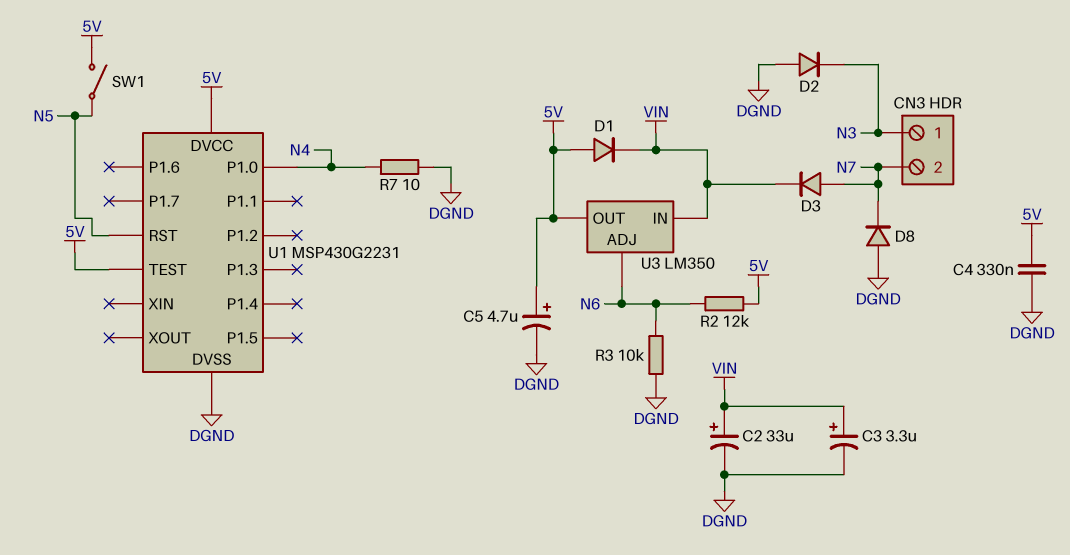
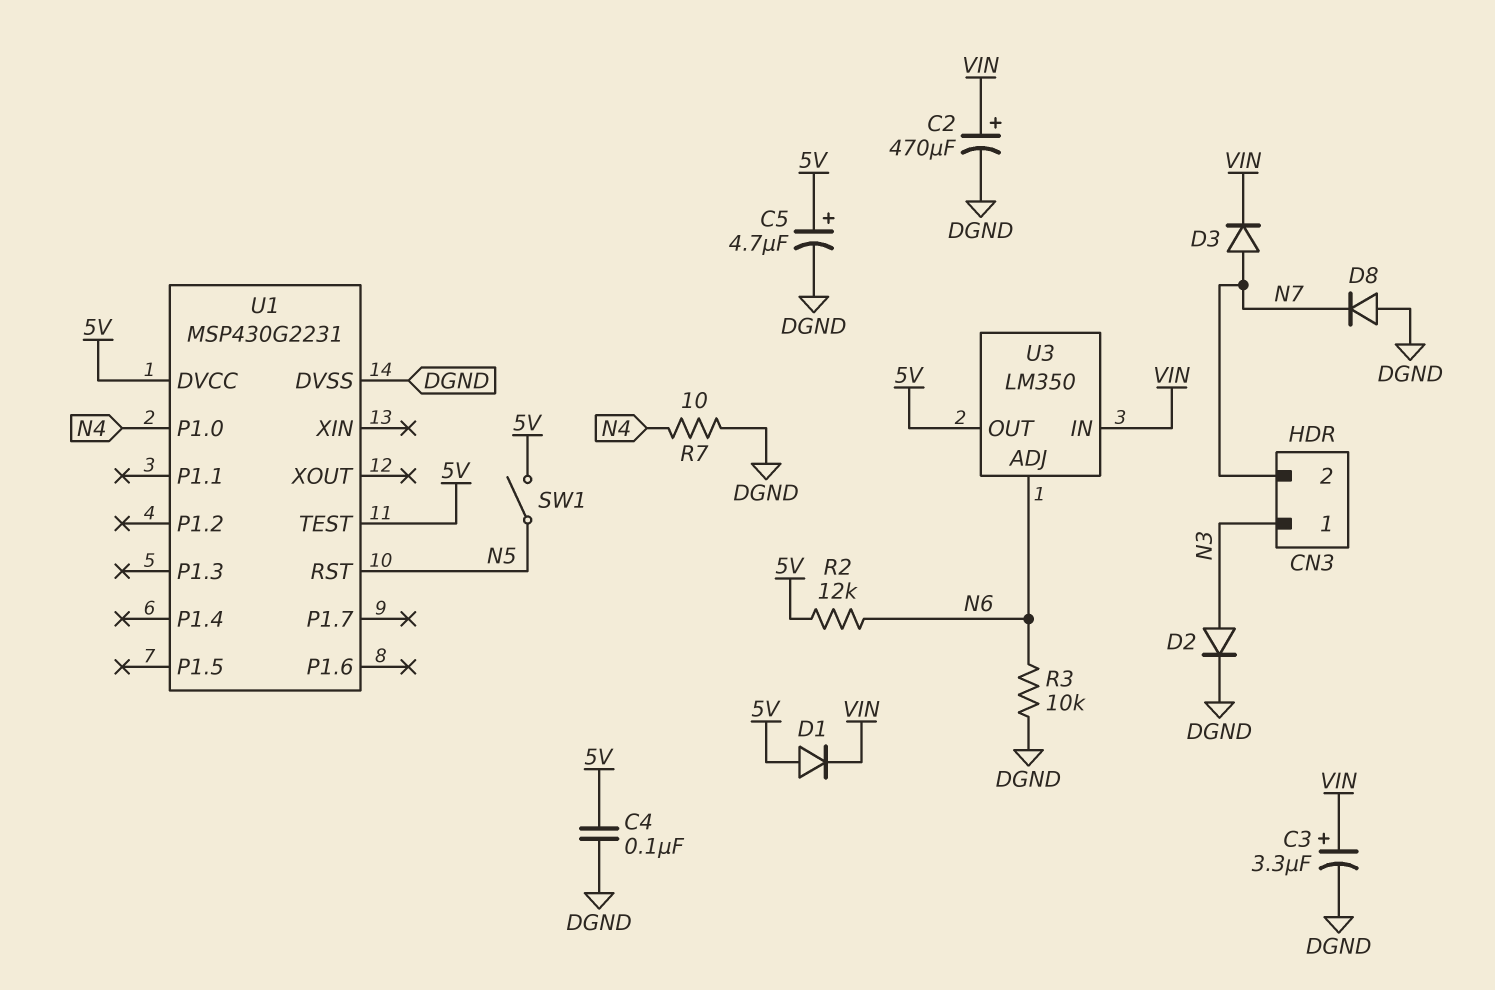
C2: 33uF (plus VIN, minus DGND) -> 470uF (plus VIN, minus DGND)
C4: 330nF (5V, DGND) -> 100nF (5V, DGND)
D2: diode (A DGND, K N3) -> diode (A N3, K DGND)

